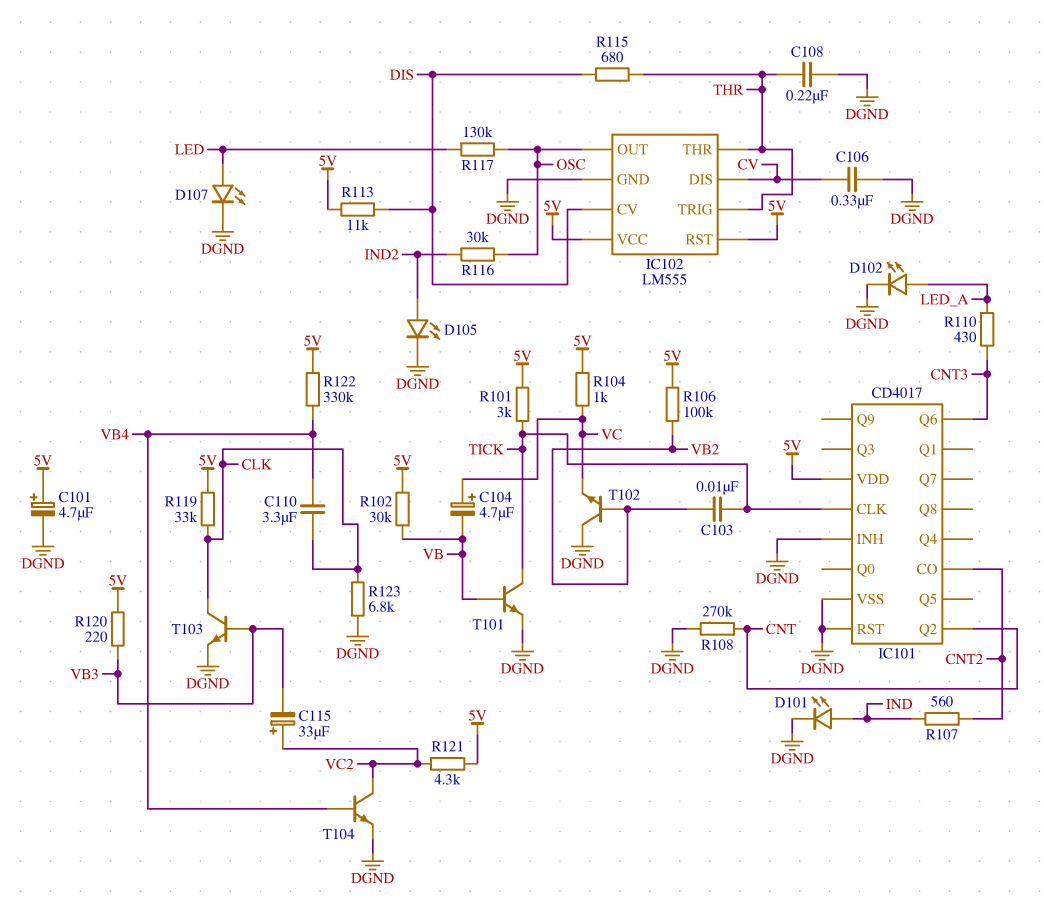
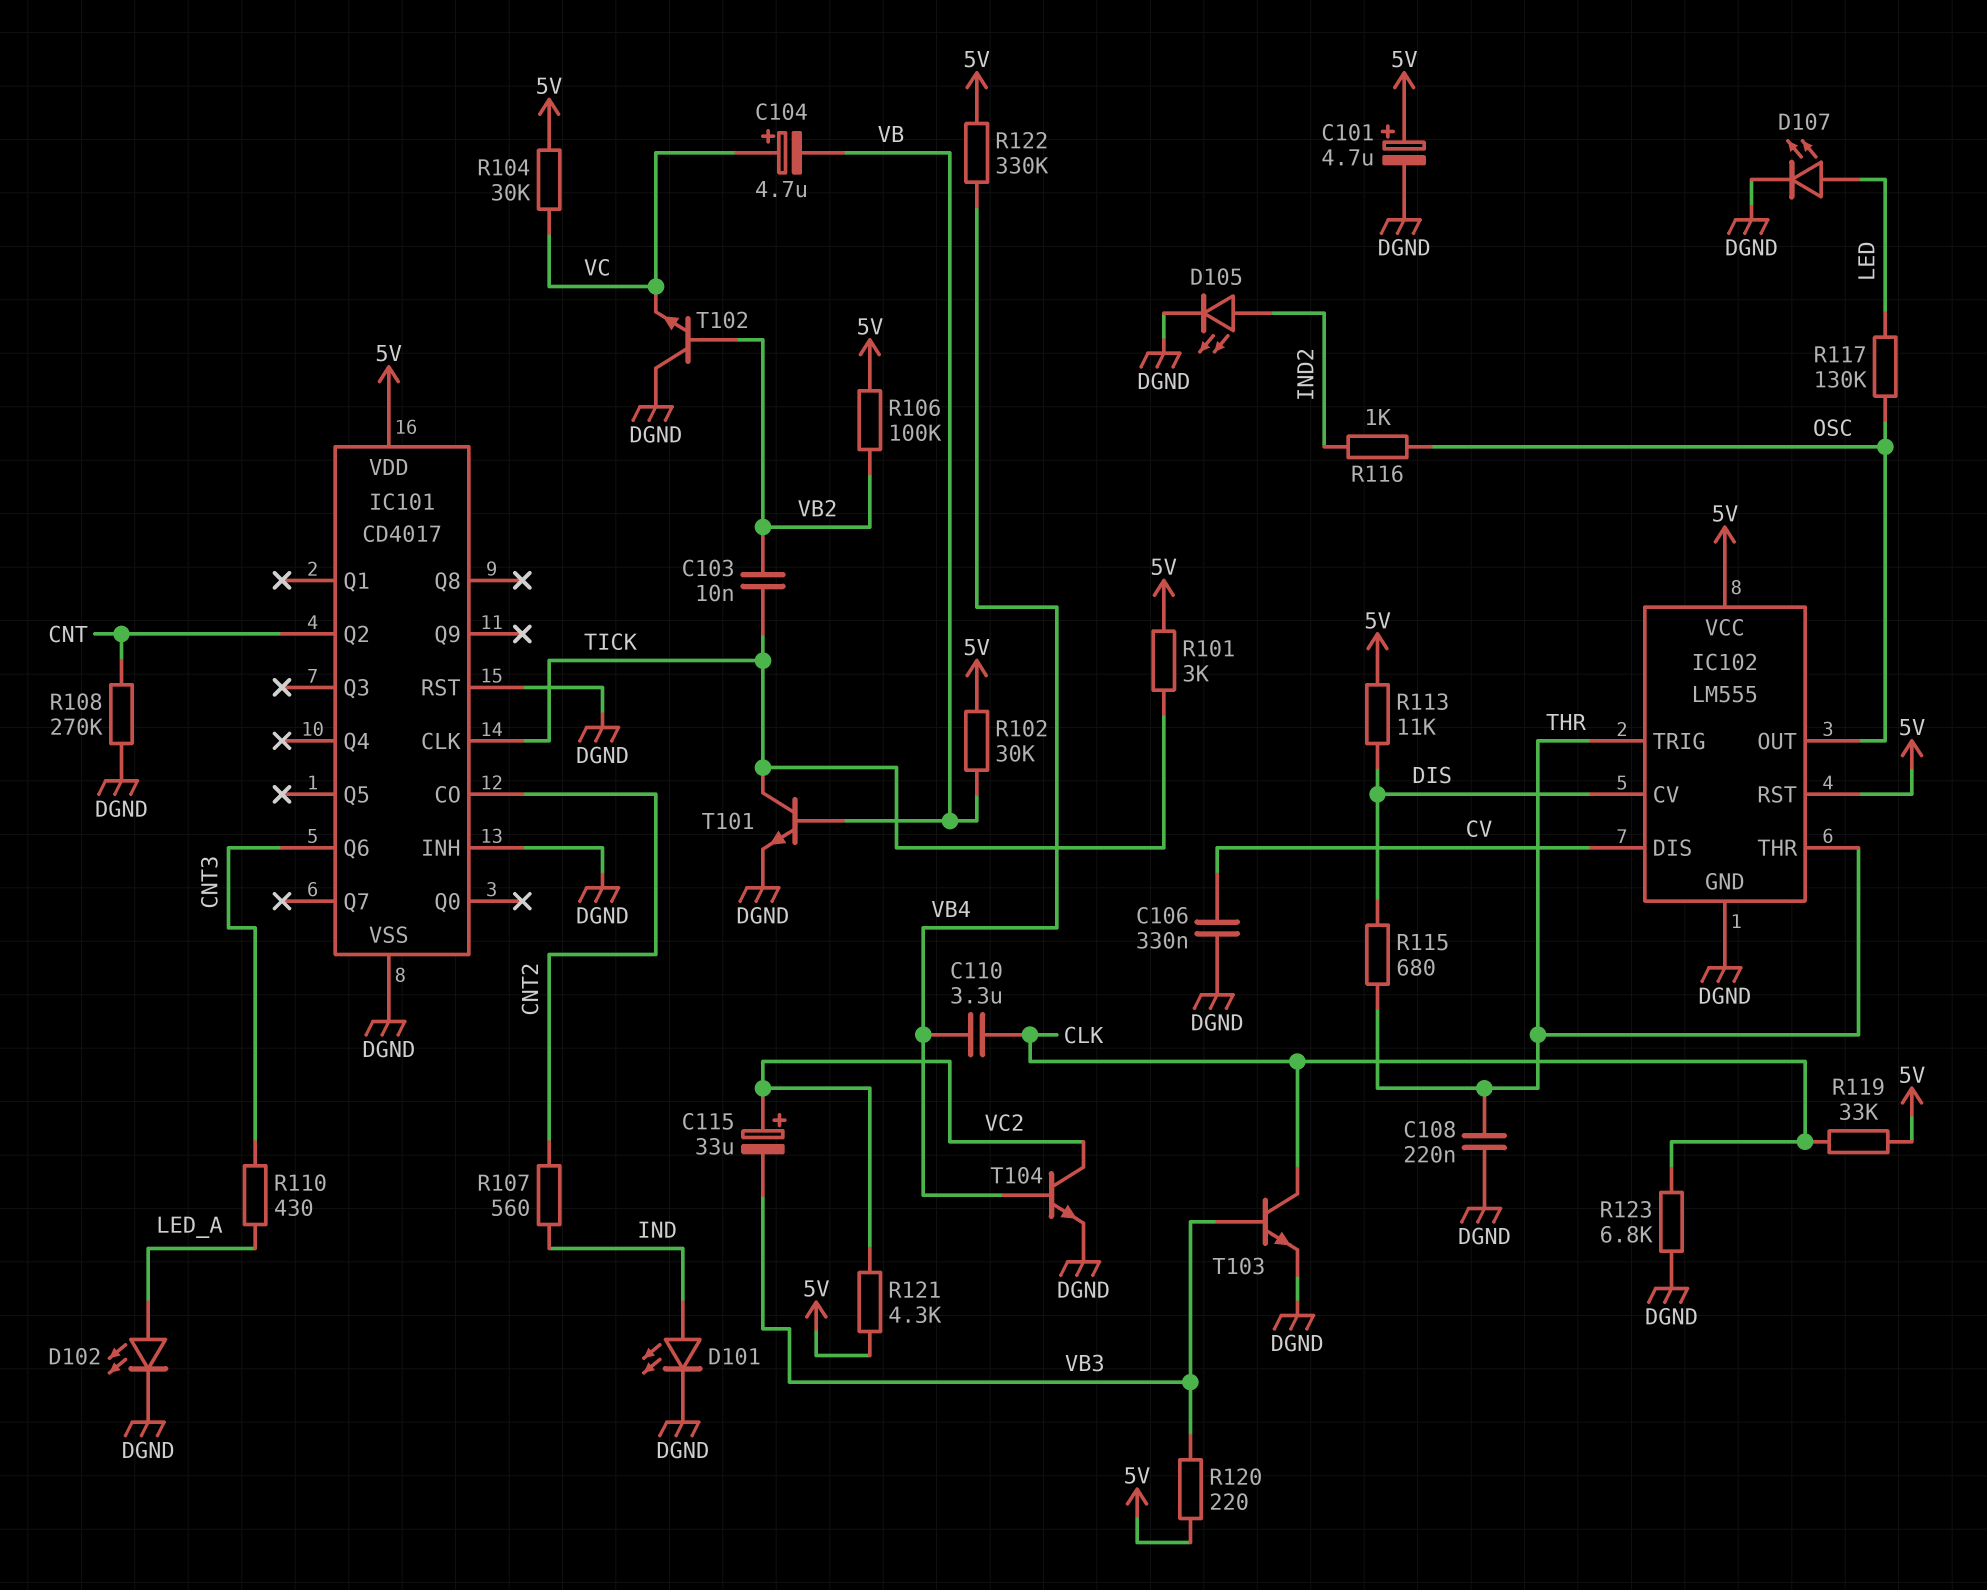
R104: 1k (5V, VC) -> 30k (5V, VC)
R116: 30k (IND2, OSC) -> 1k (IND2, OSC)

